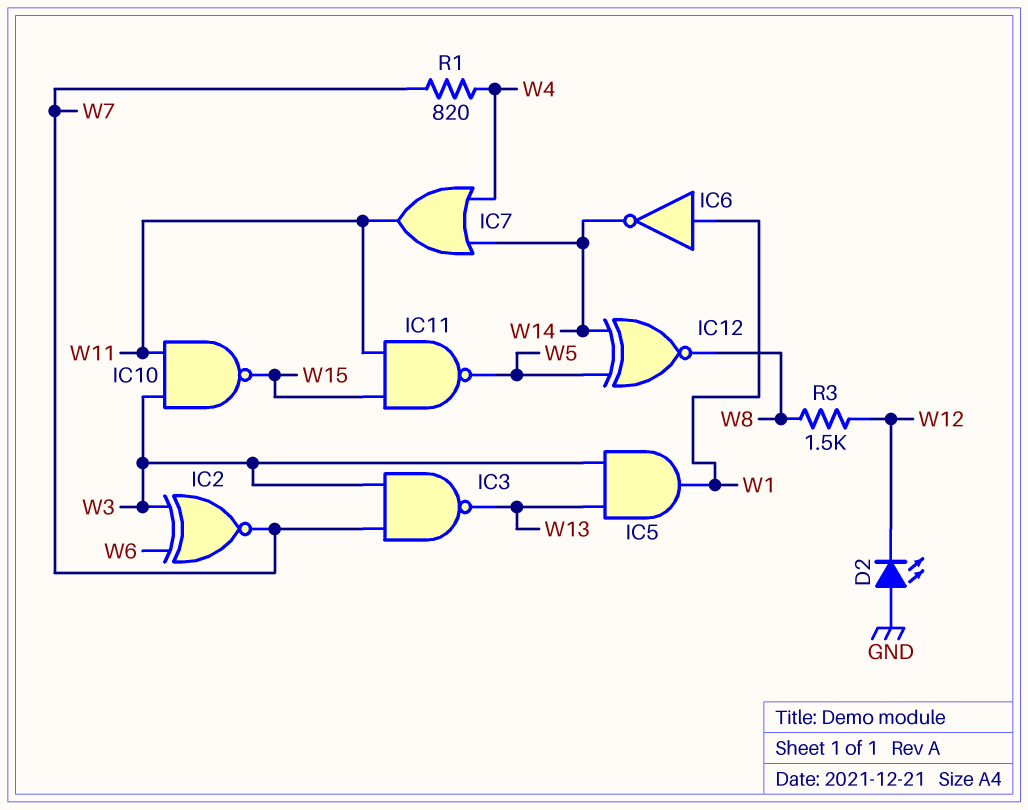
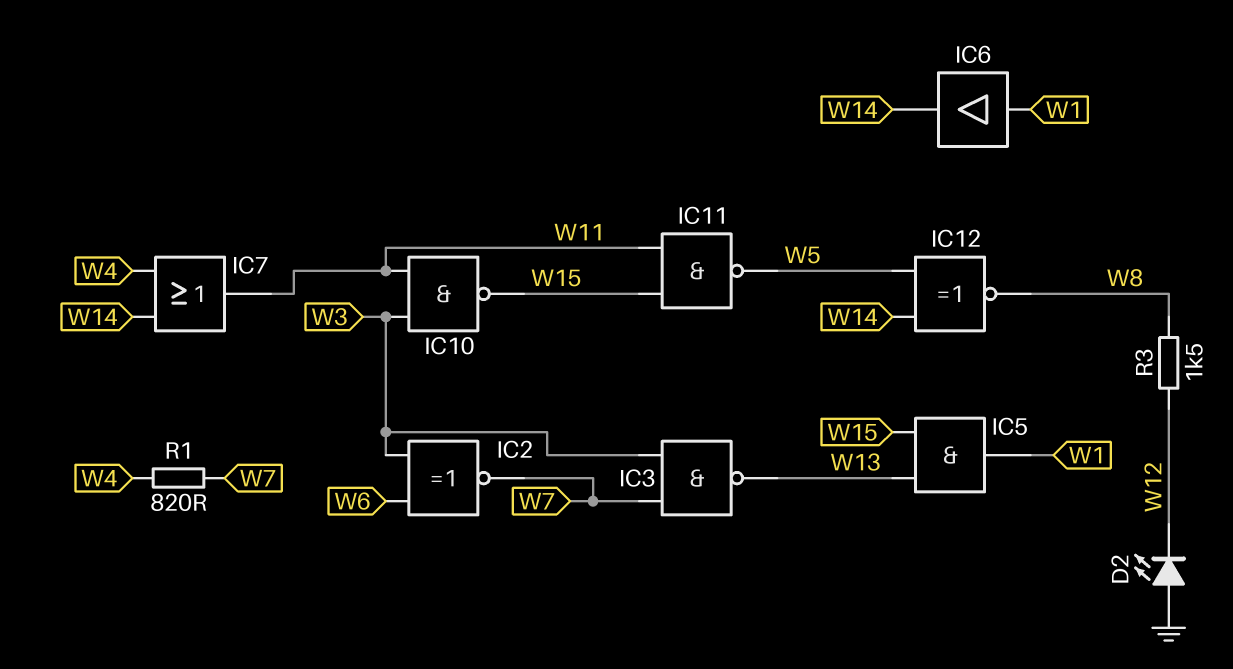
IC5: AND (in W3, in W13, out W1) -> AND (in W13, in W15, out W1)
IC6: NOT (in W1, out W14) -> buffer (in W1, out W14)

